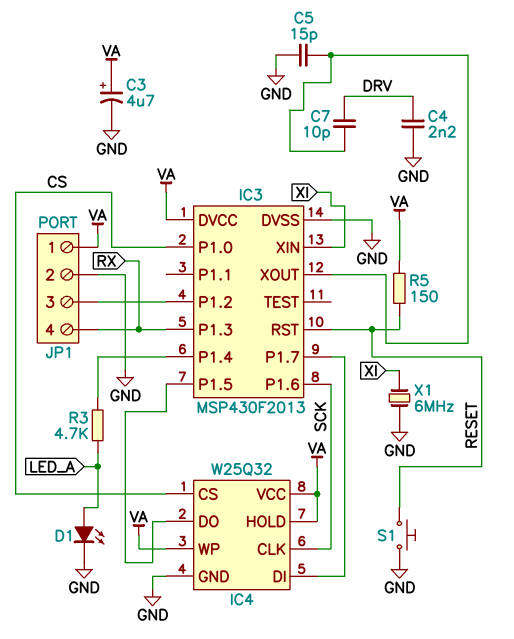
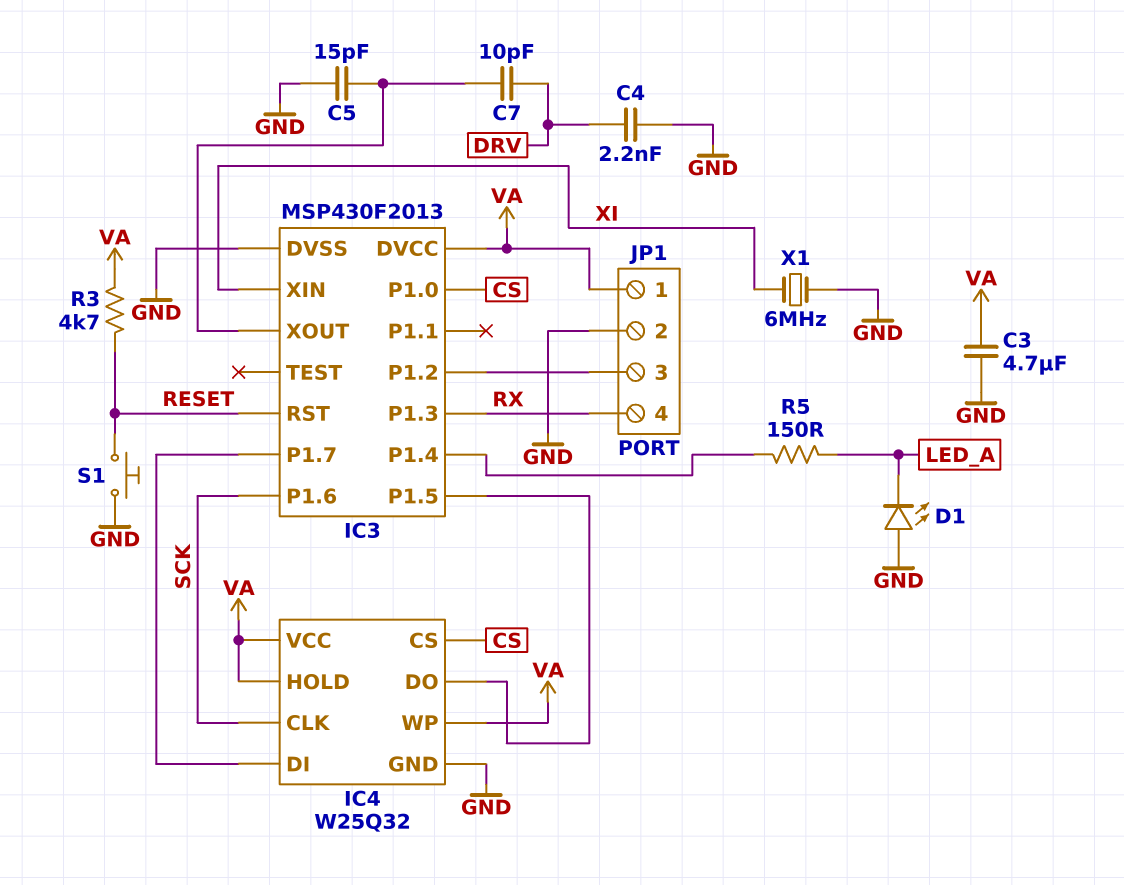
C3: 4.7uF (plus VA, minus GND) -> 4.7uF (GND, VA)
D1: LED (A LED_A, K GND) -> LED (A GND, K LED_A)
R3: 4.7k (IC3/P1.4, LED_A) -> 4.7k (RESET, VA)
R5: 150 (RESET, VA) -> 150 (IC3/P1.4, LED_A)

